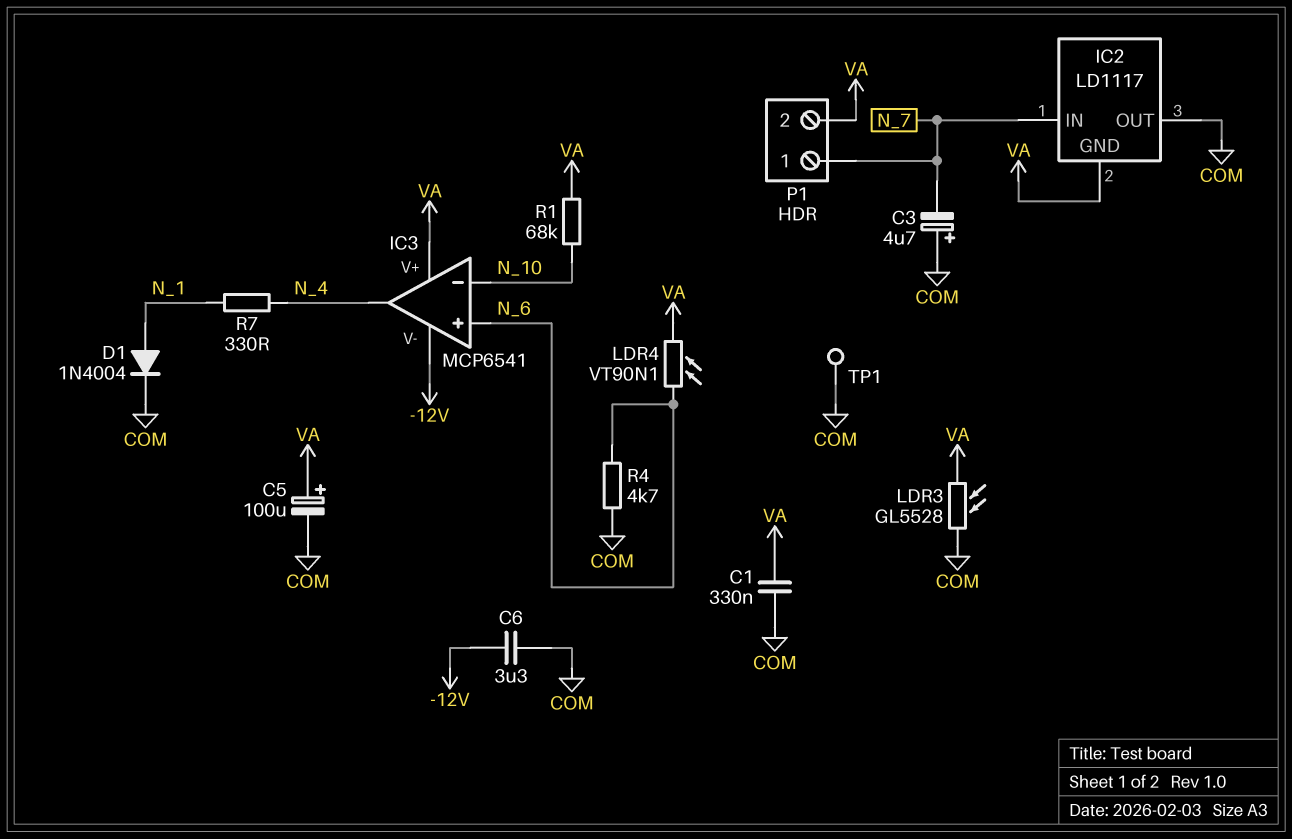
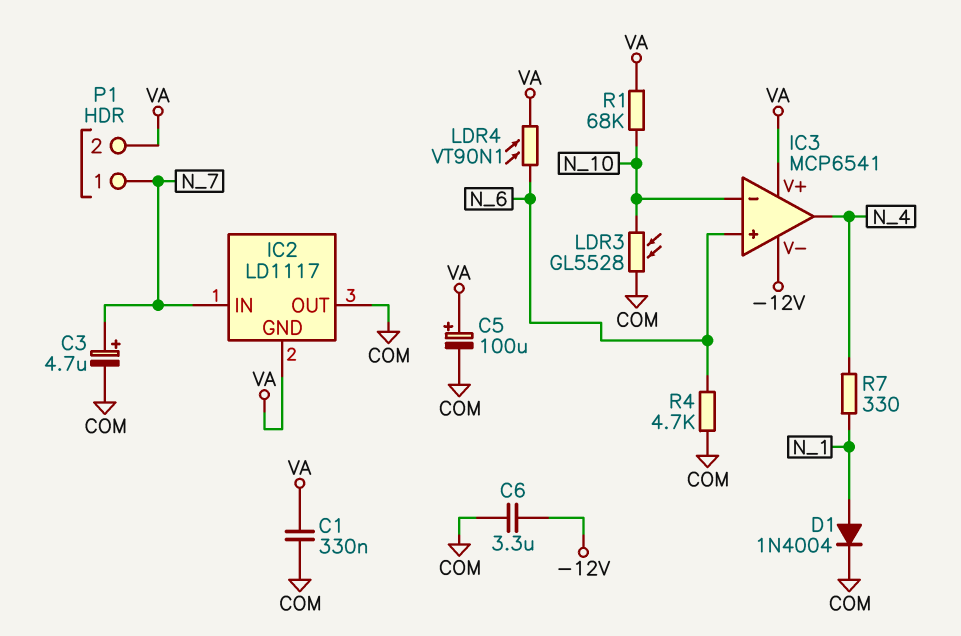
C3: 4.7uF (plus COM, minus N_7) -> 4.7uF (plus N_7, minus COM)
LDR3: GL5528 (COM, VA) -> GL5528 (COM, N_10)
TP1: test point (COM) -> none

